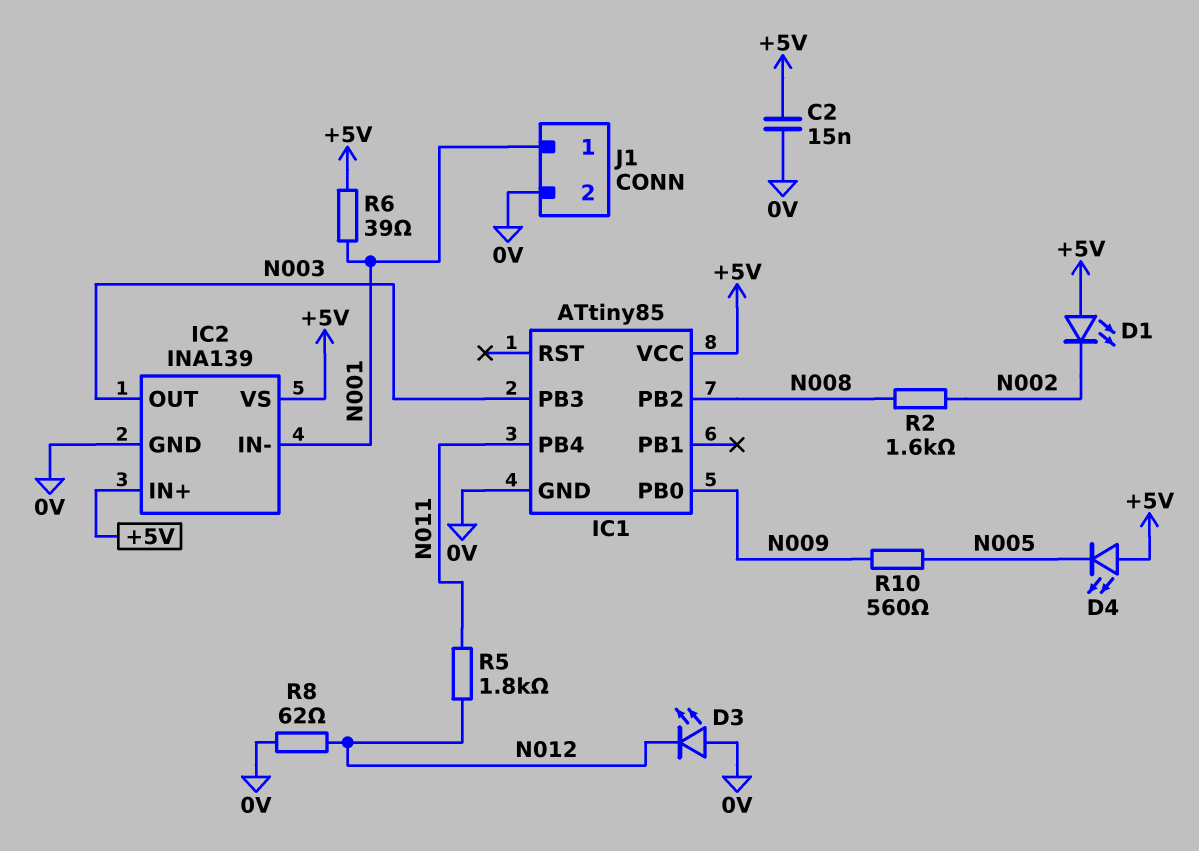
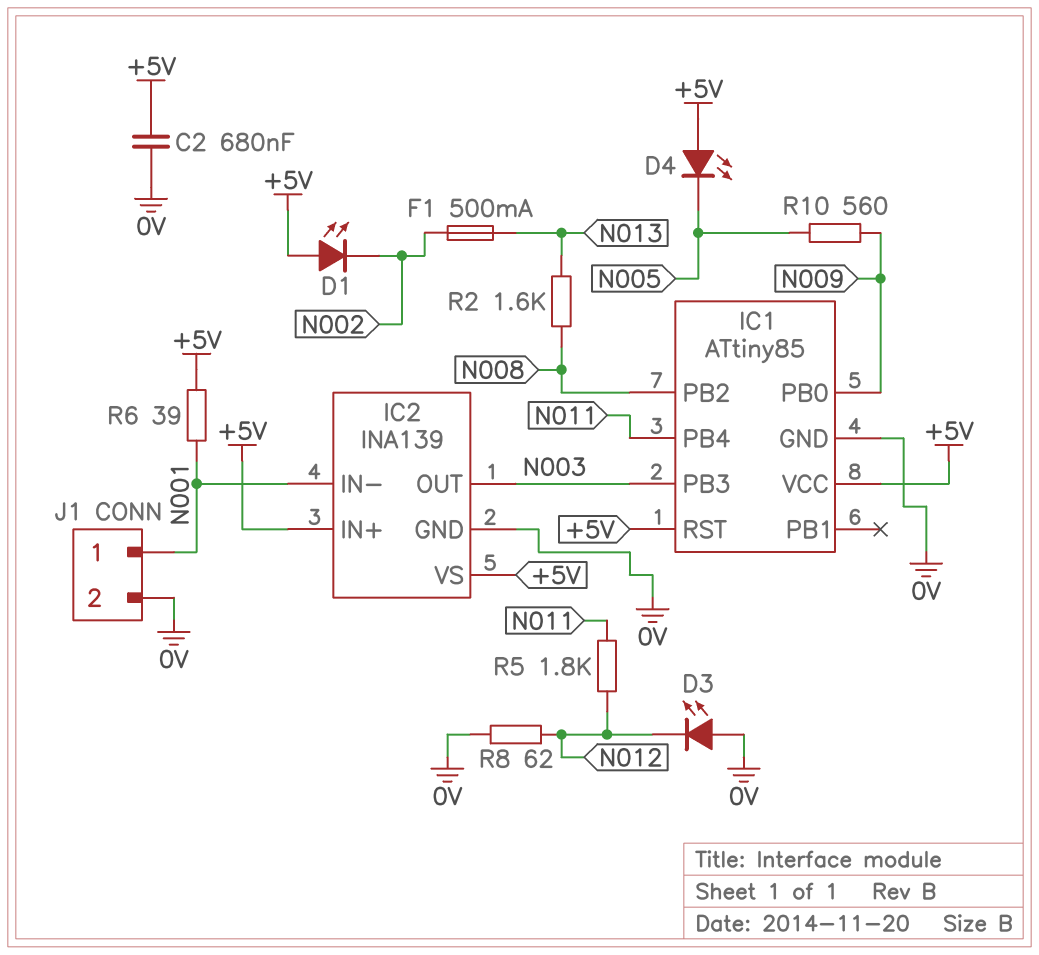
C2: 15nF (+5V, 0V) -> 680nF (+5V, 0V)
F1: none -> 500mA (N002, N013)
IC1 pin RST: none -> +5V
R2: 1.6k (N002, N008) -> 1.6k (N008, N013)

